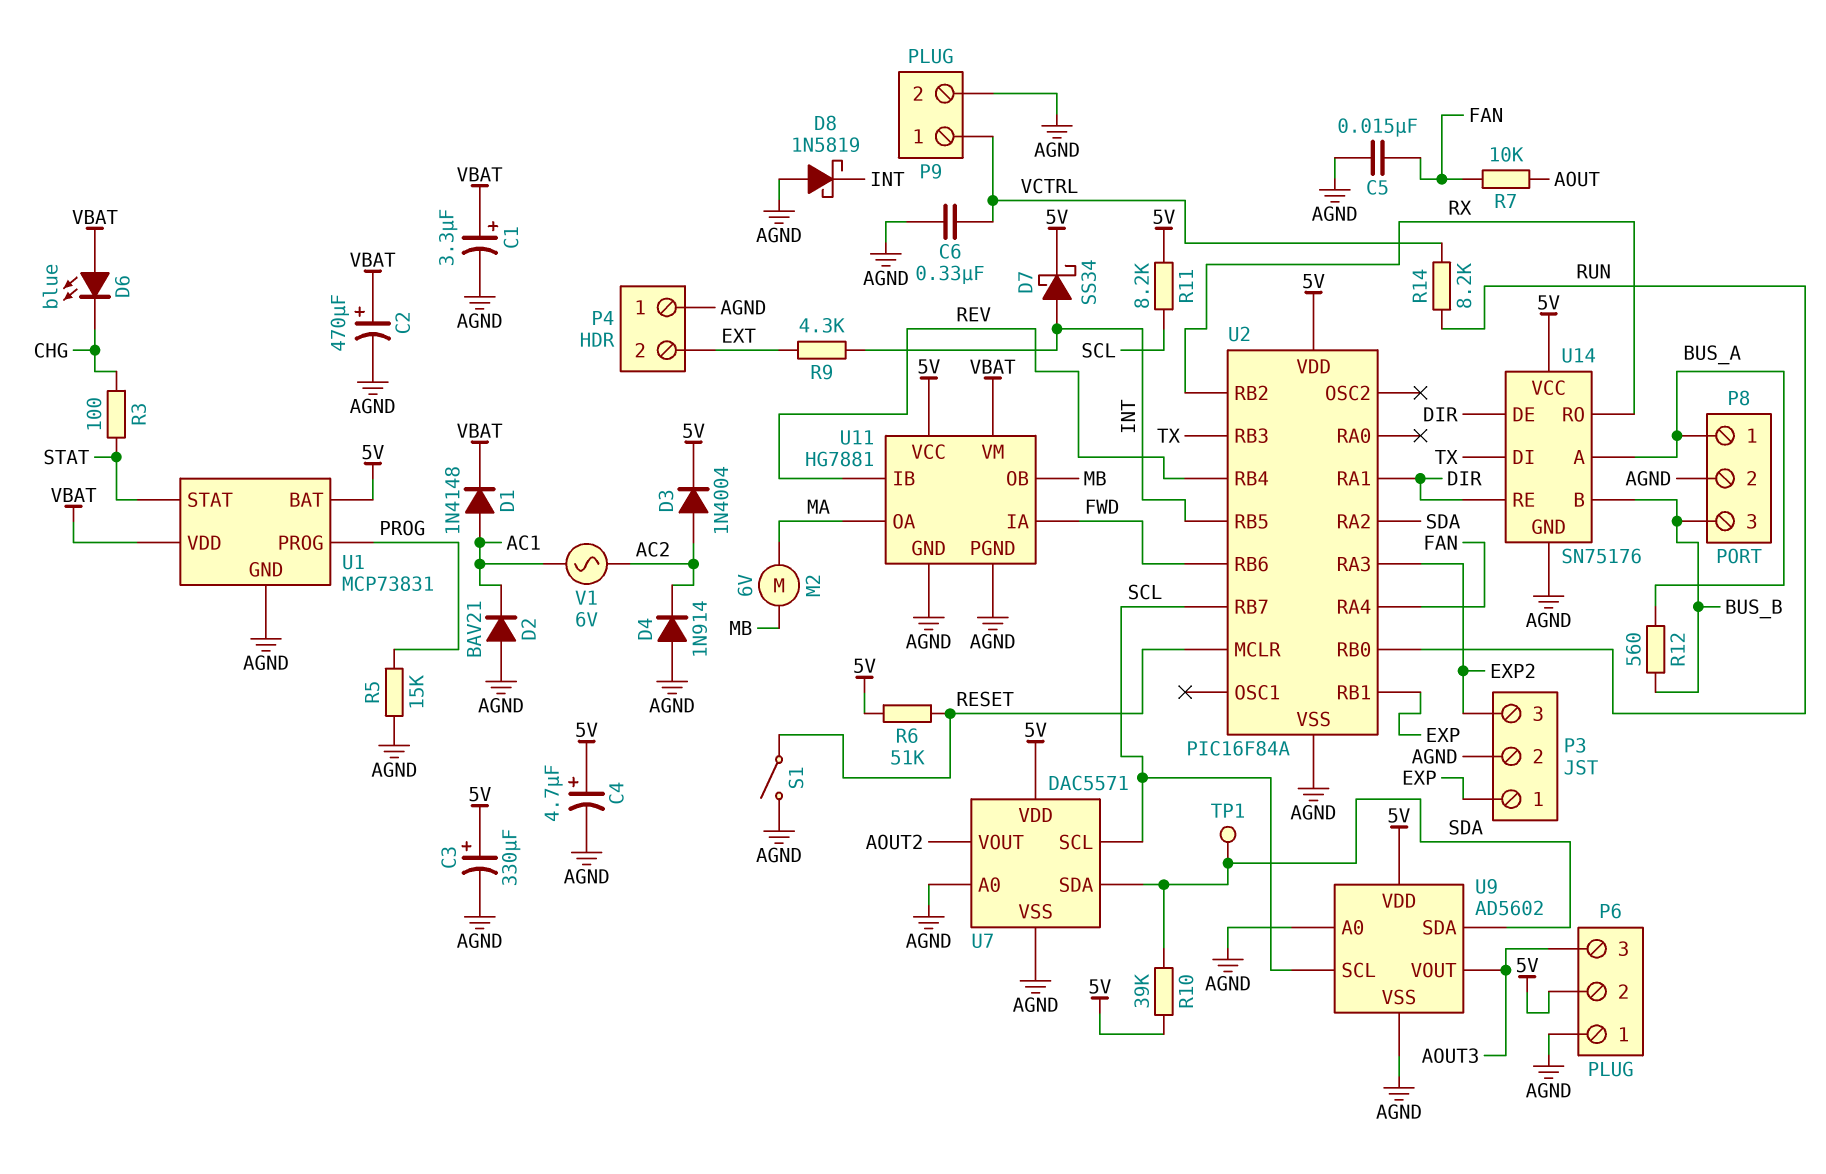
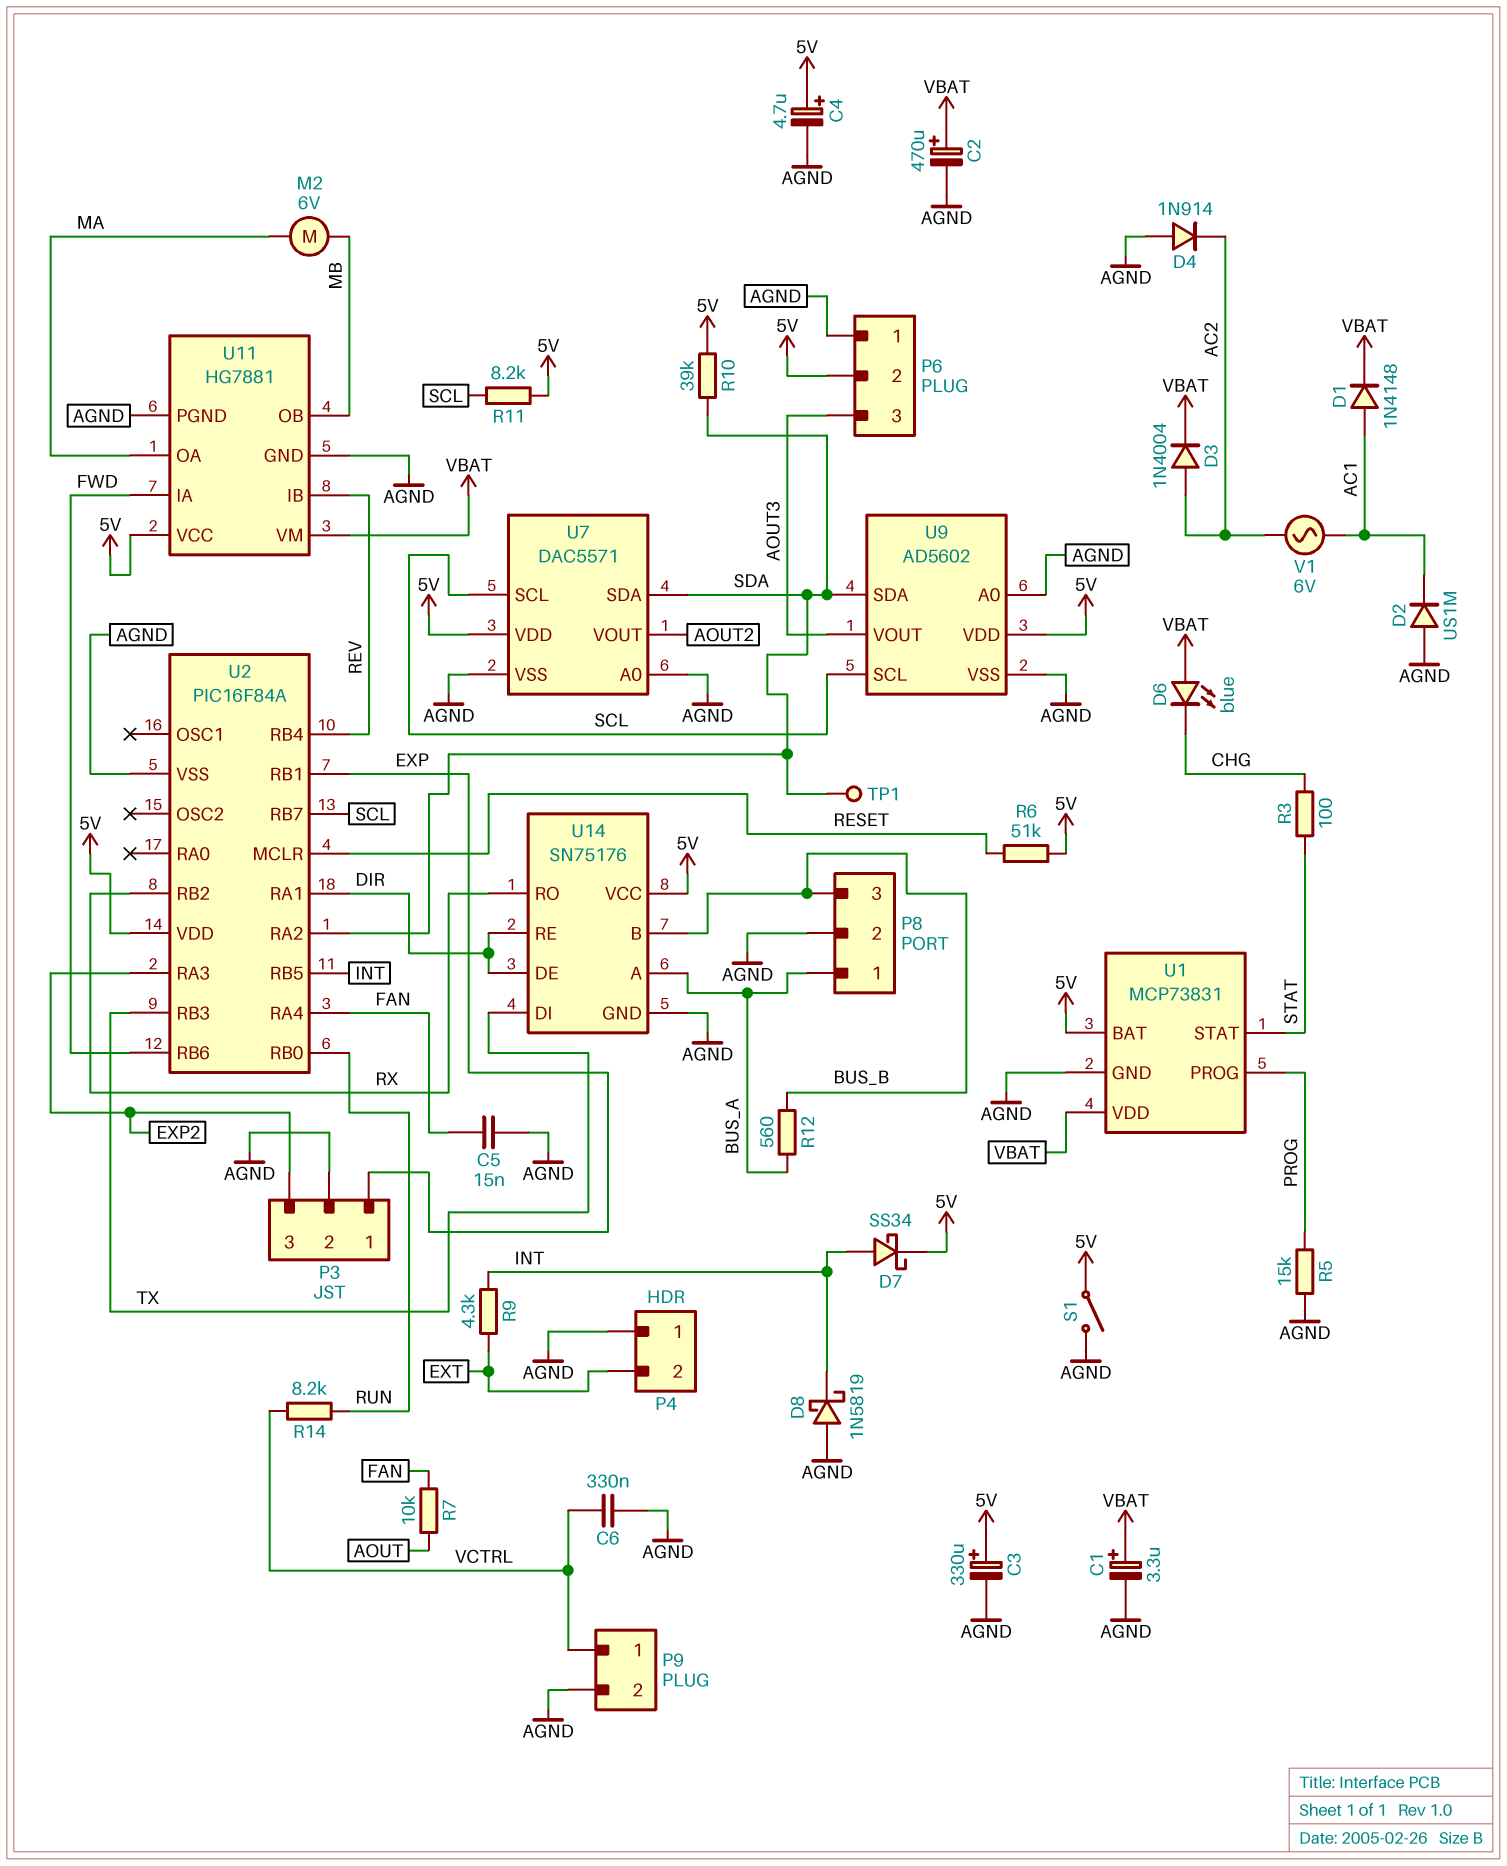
D2: diode BAV21 (A AGND, K AC1) -> diode US1M (A AGND, K AC1)
D3: diode 1N4004 (A AC2, K 5V) -> diode 1N4004 (A AC2, K VBAT)
S1: switch (AGND, RESET) -> switch (5V, AGND)

